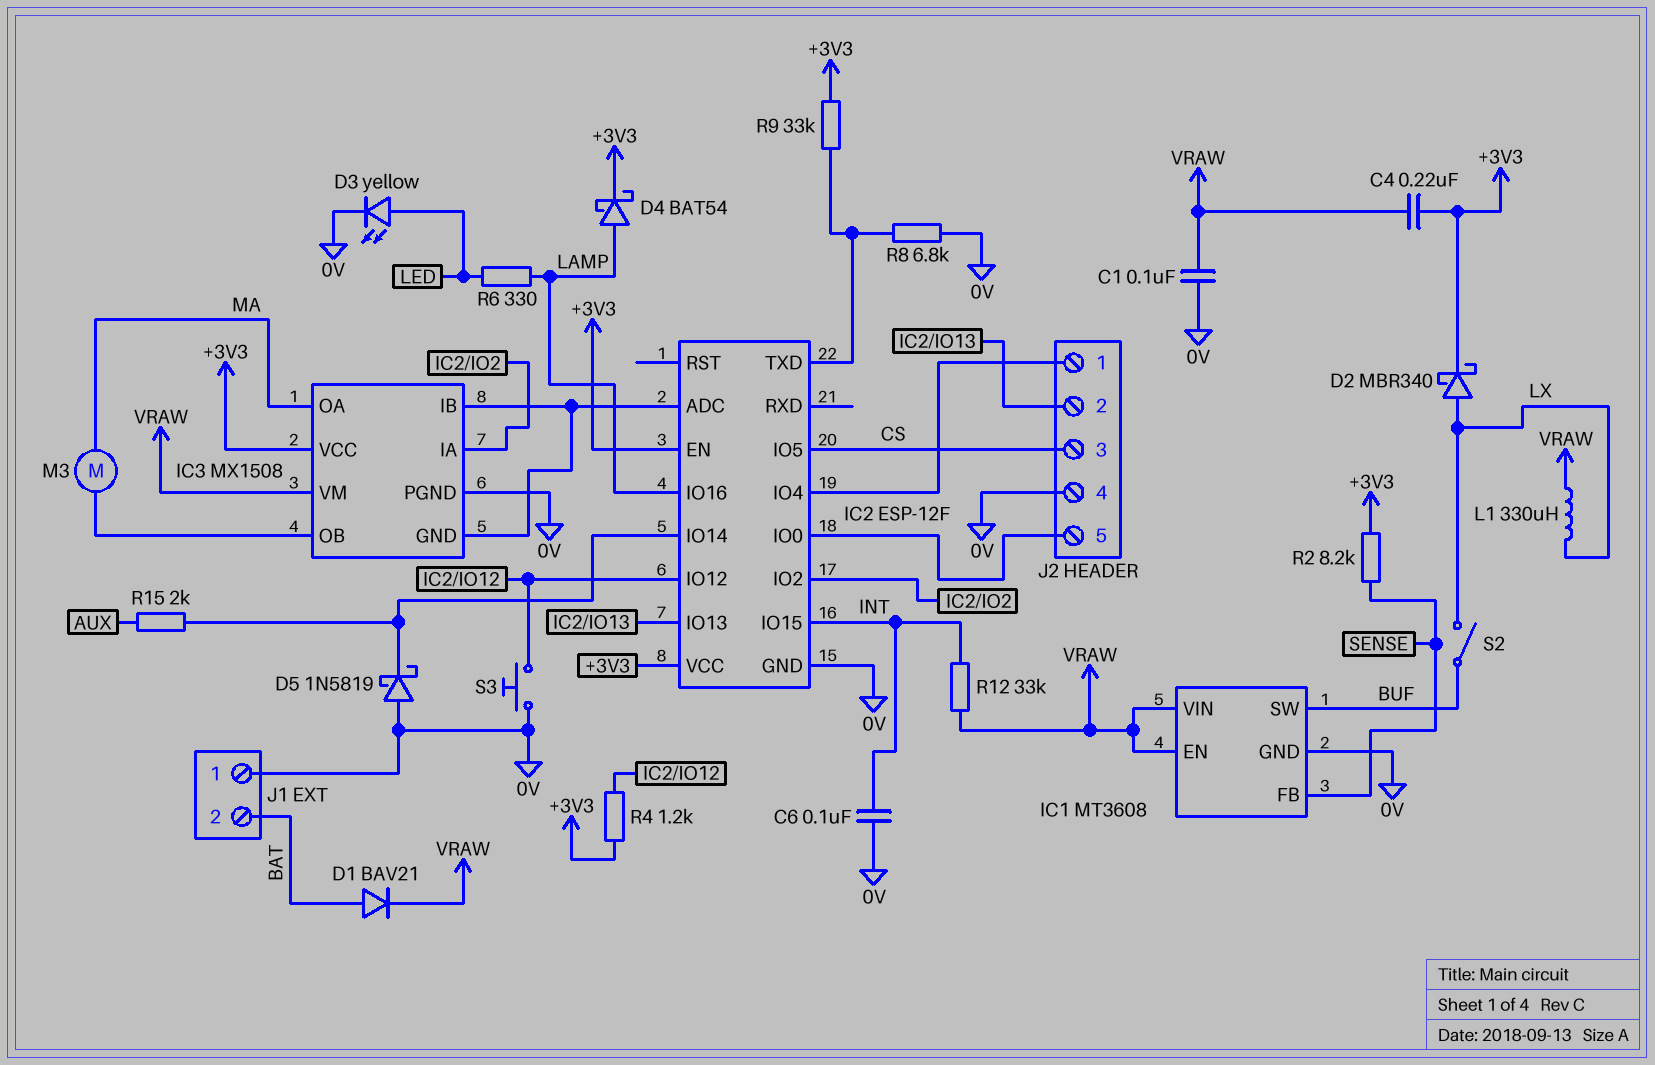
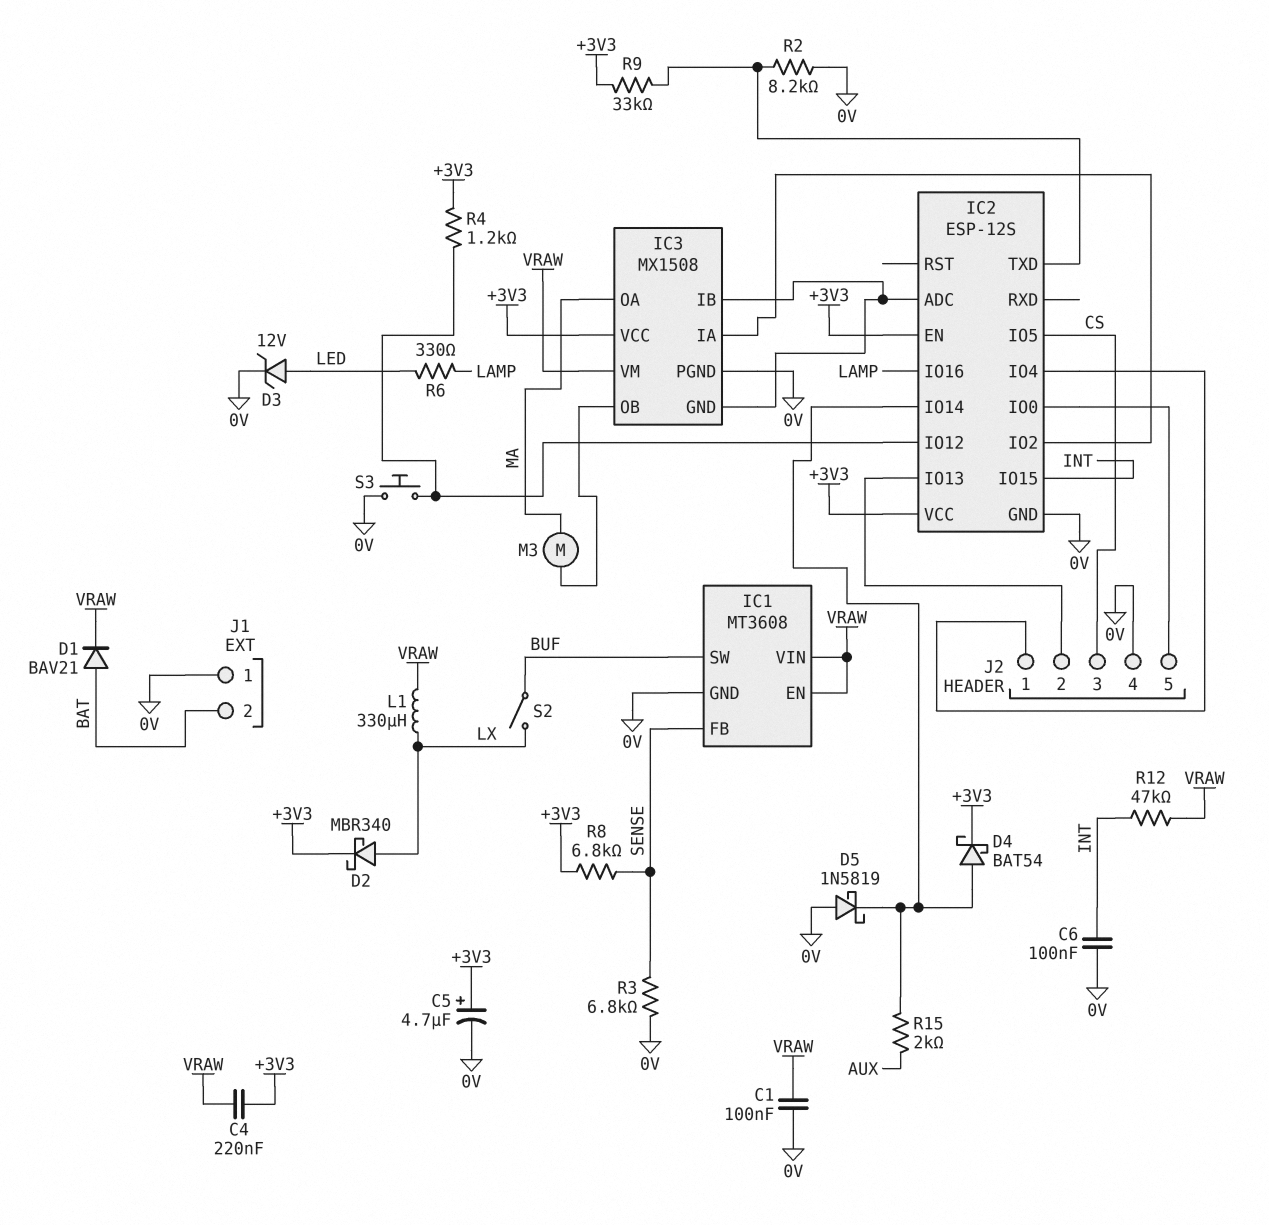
C5: none -> 4.7uF (plus +3V3, minus 0V)
D3: LED yellow (A LED, K 0V) -> zener 12V (A LED, K 0V)
D4: schottky BAT54 (A LAMP, K +3V3) -> schottky BAT54 (A IC2/IO14, K +3V3)
IC2: ESP-12F -> ESP-12S
R2: 8.2k (+3V3, SENSE) -> 8.2k (0V, IC2/TXD)
R3: none -> 6.8k (0V, SENSE)
R8: 6.8k (0V, IC2/TXD) -> 6.8k (+3V3, SENSE)
R12: 33k (INT, VRAW) -> 47k (INT, VRAW)

